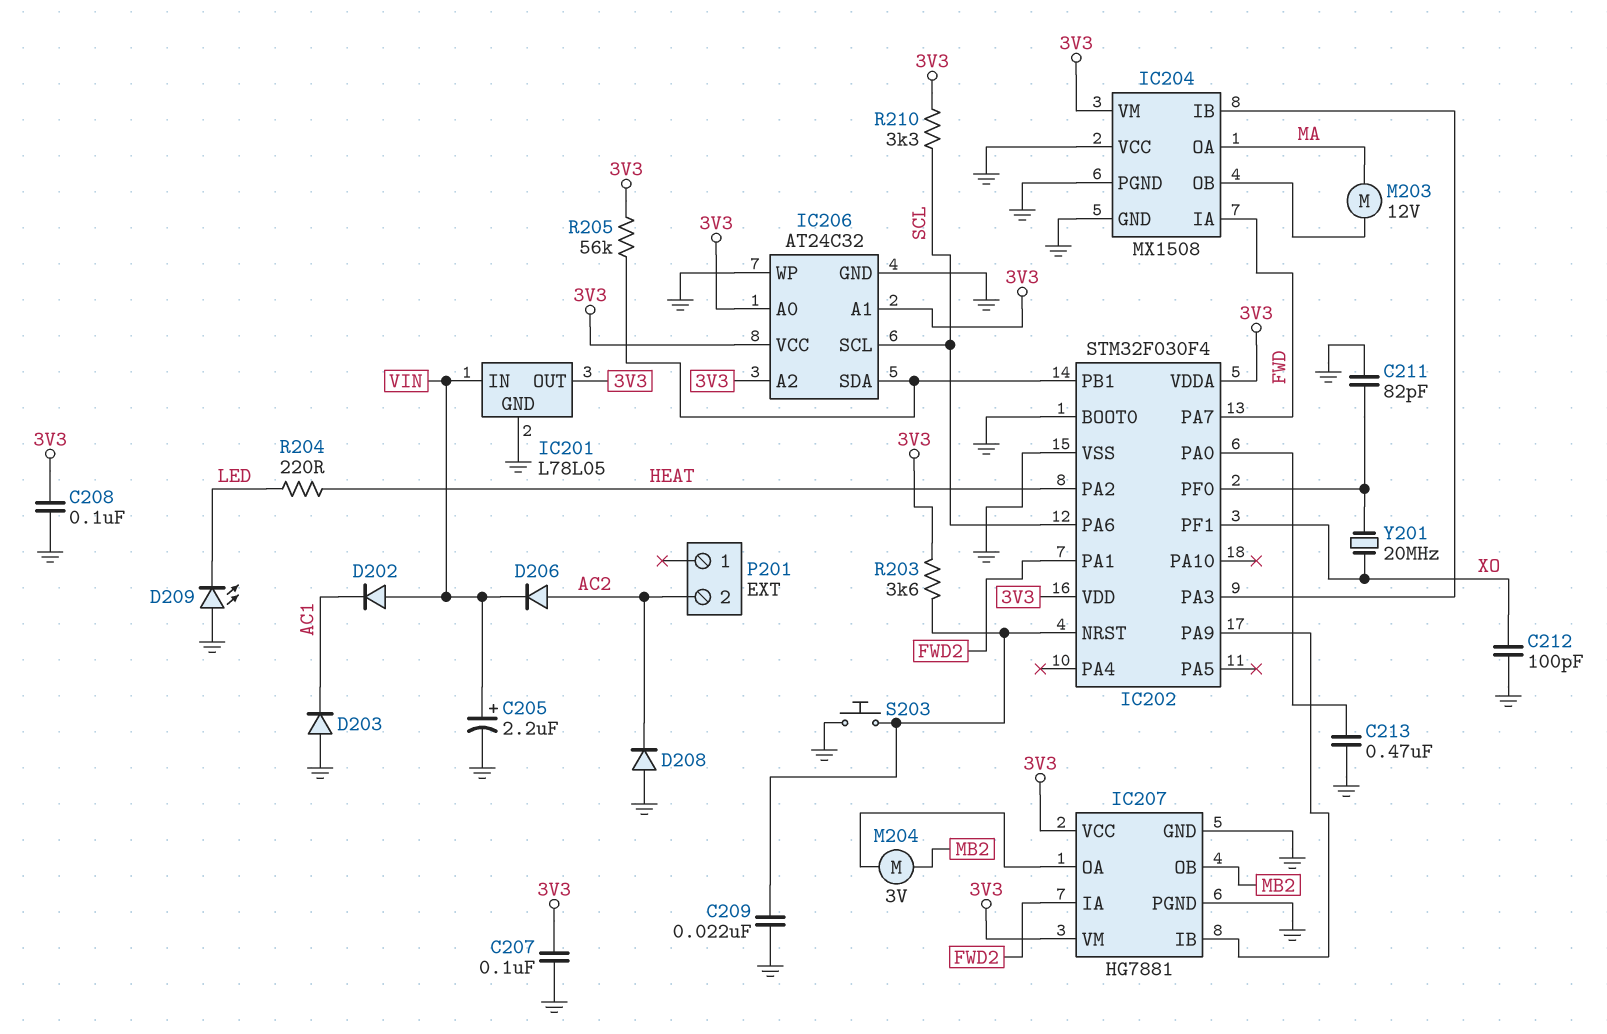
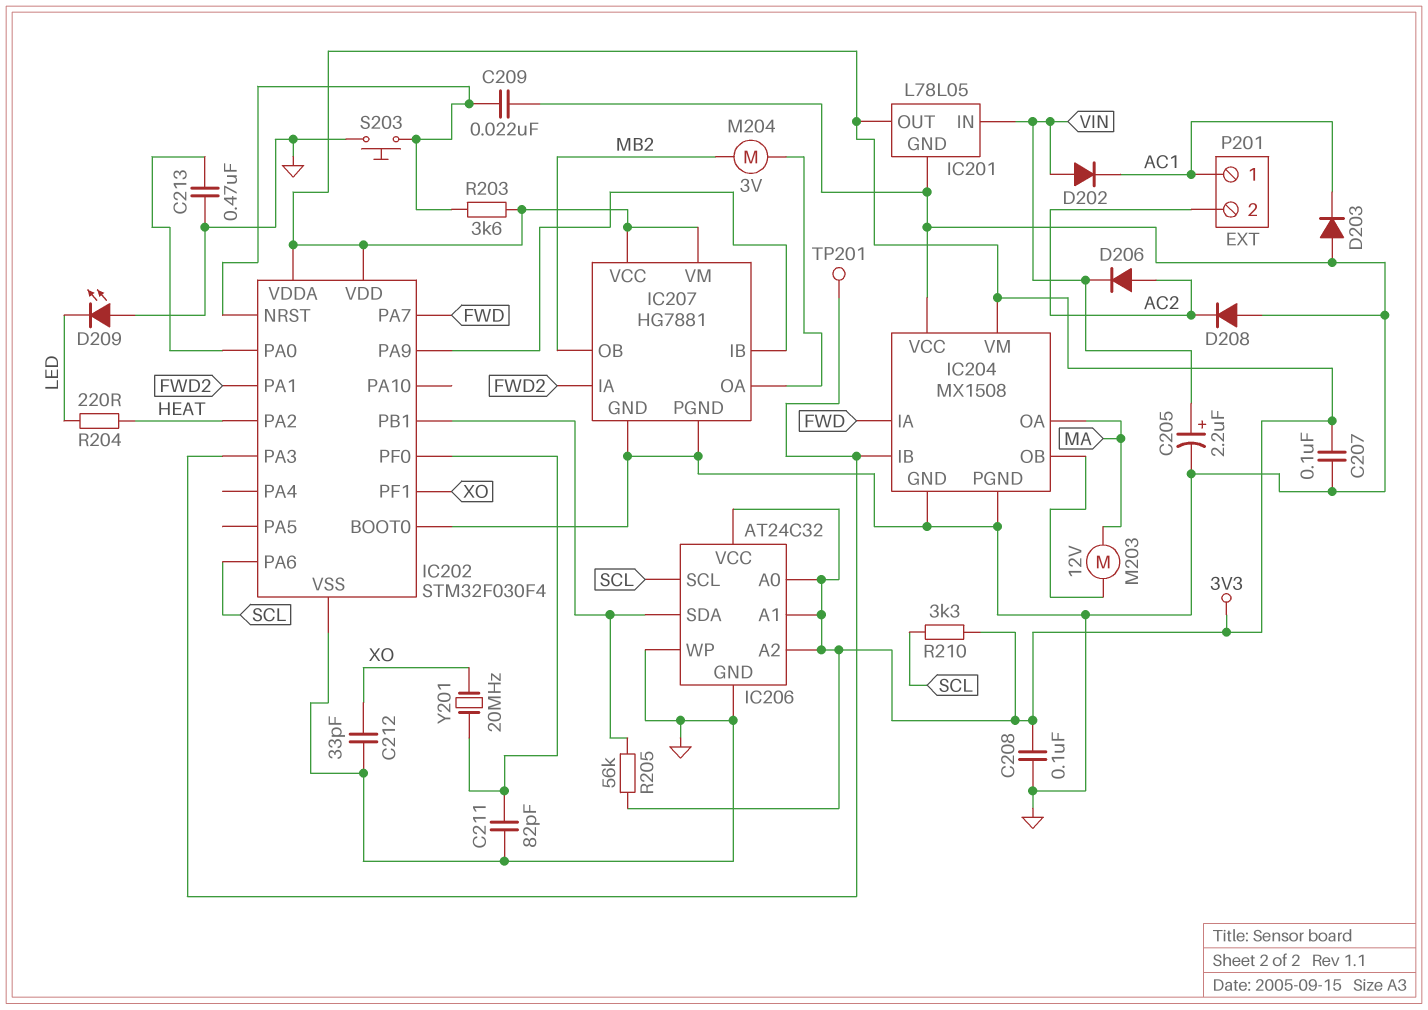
C212: 100pF (GND, XO) -> 33pF (GND, XO)
P201 pin 1: none -> AC1
TP201: none -> test point (IC202/PA3)

